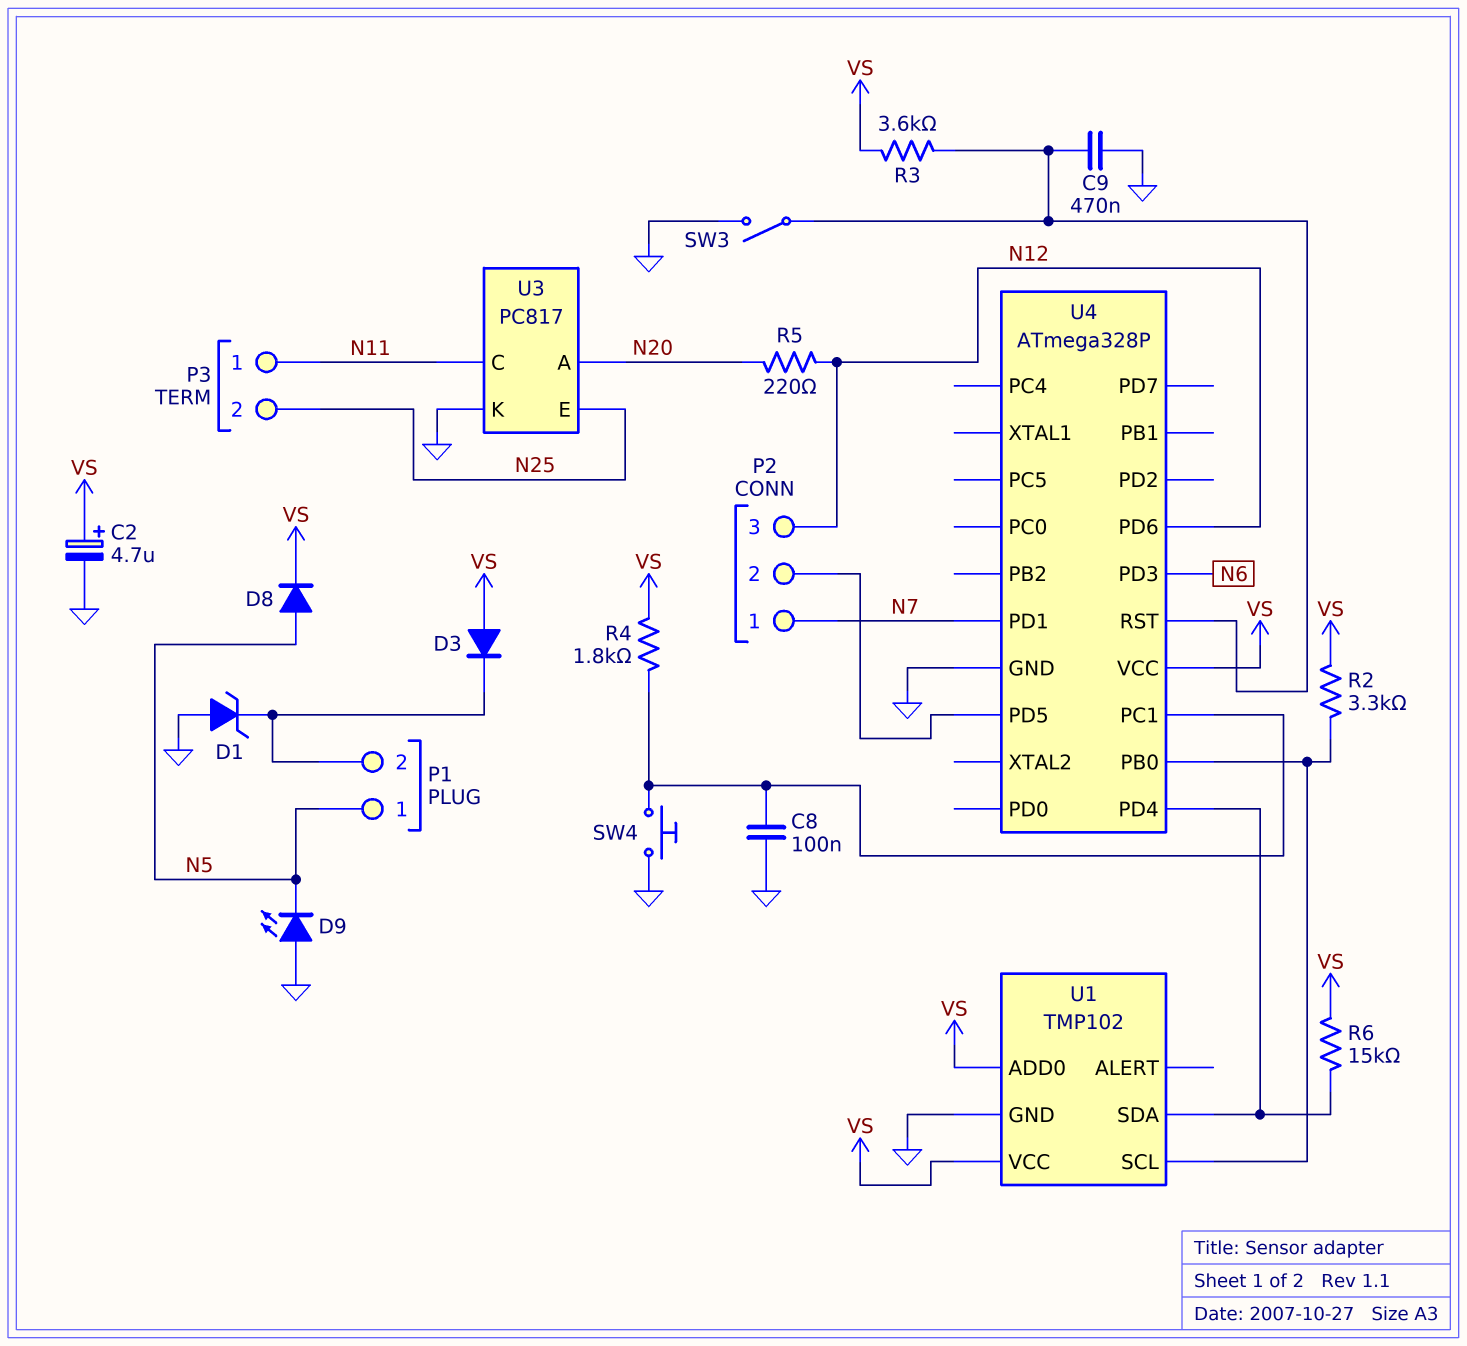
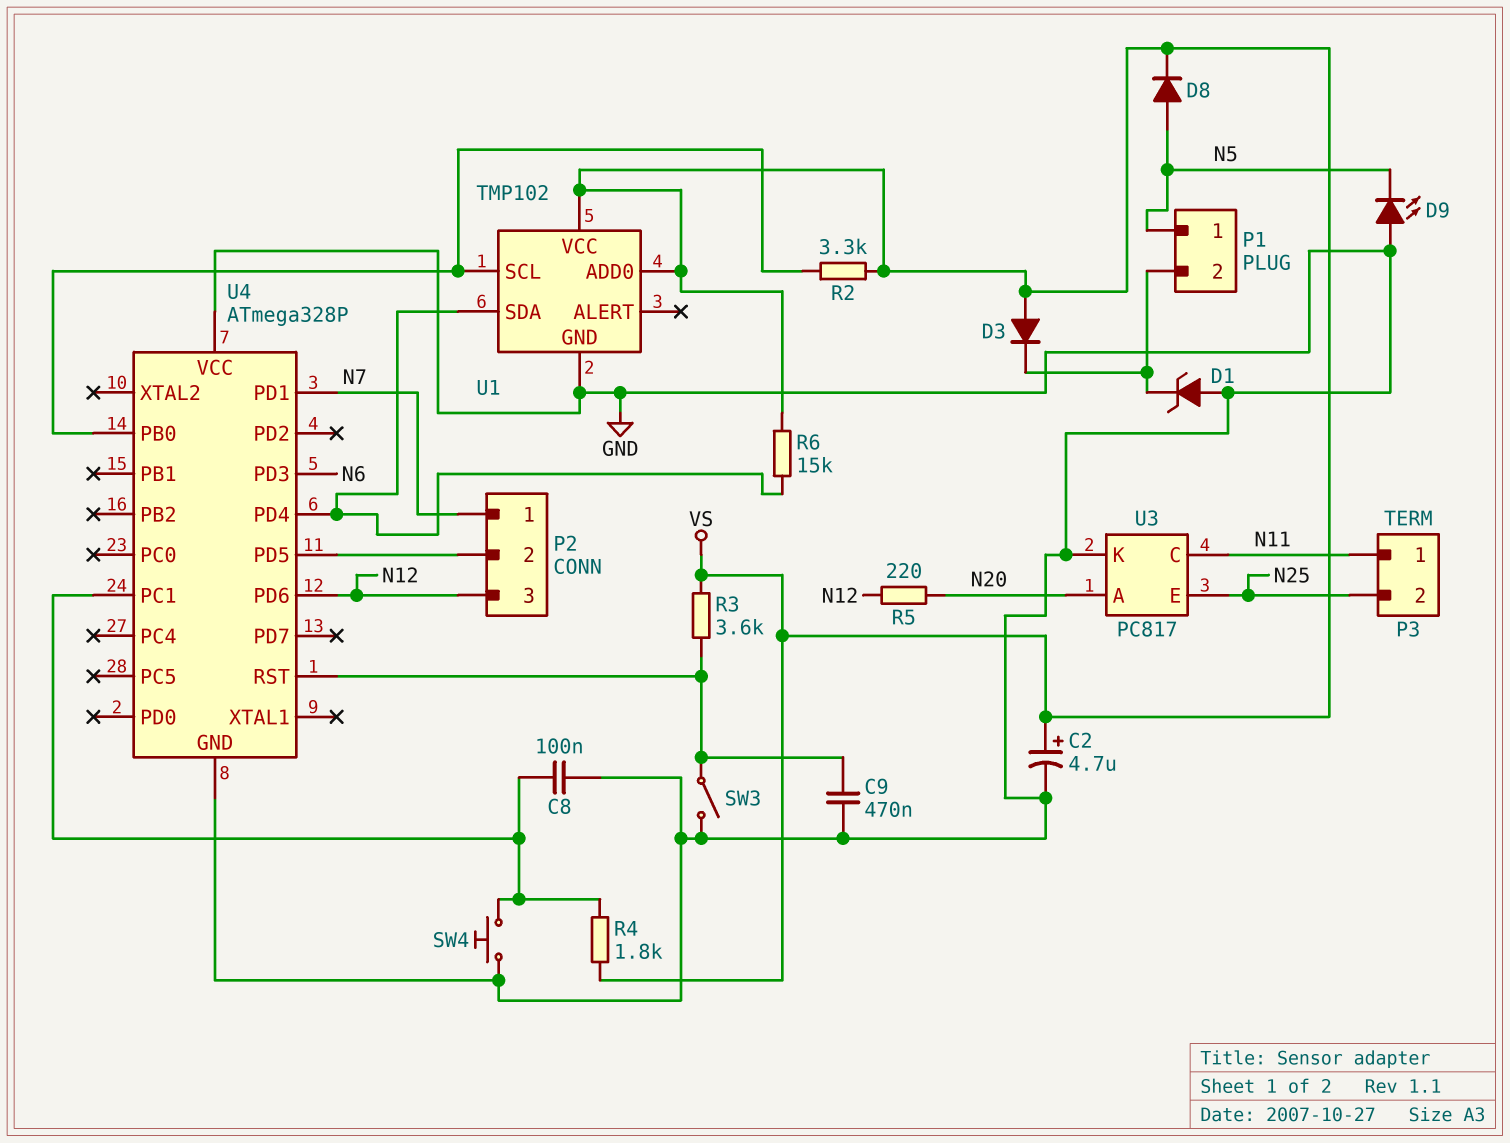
U4 pin VCC: VS -> GND

